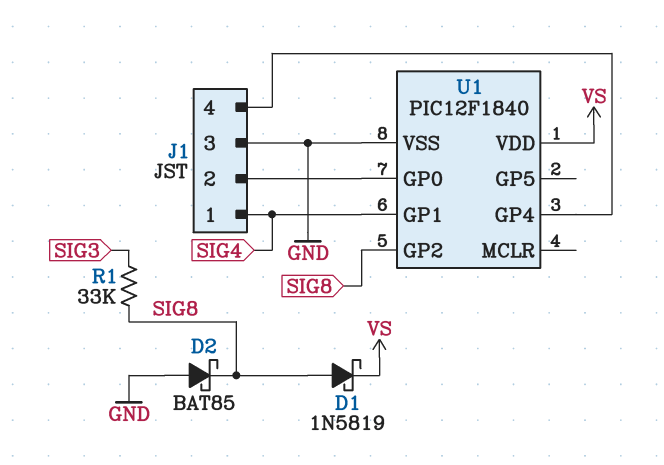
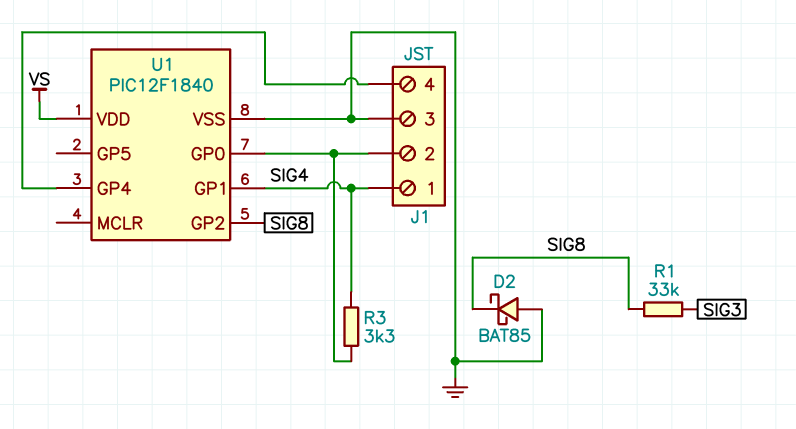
D1: schottky 1N5819 (A SIG8, K VS) -> none
R3: none -> 3.3k (J1/2, SIG4)

